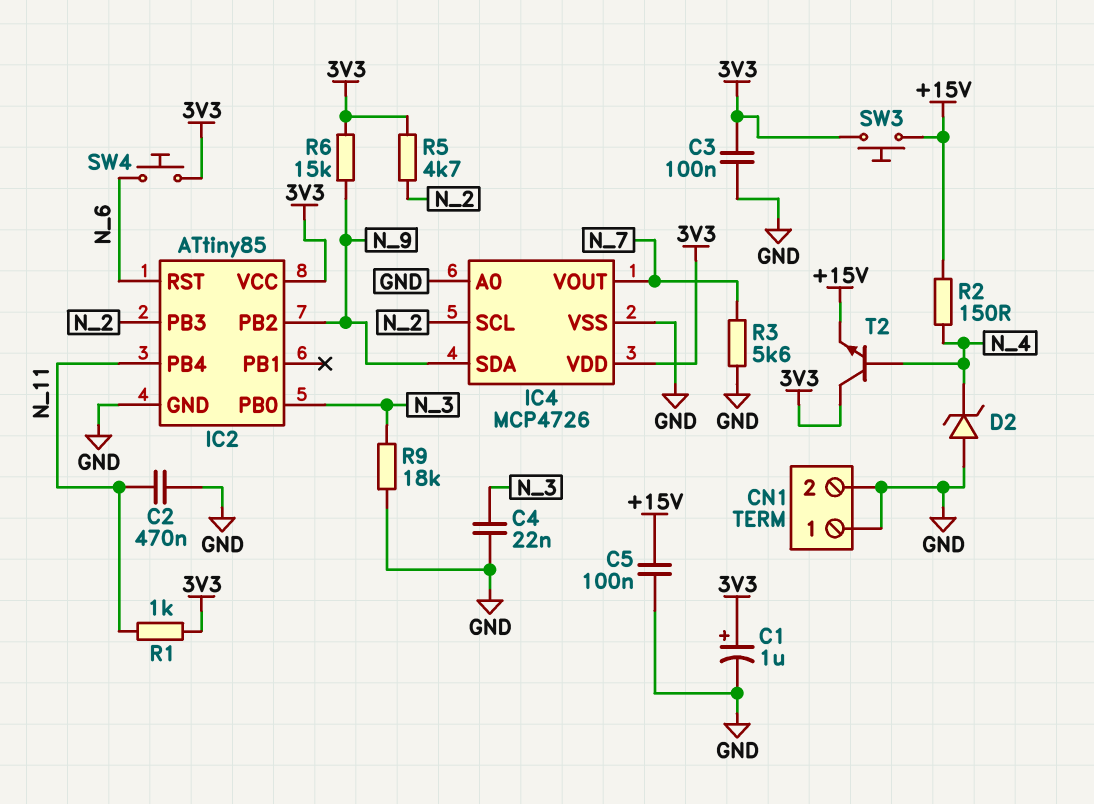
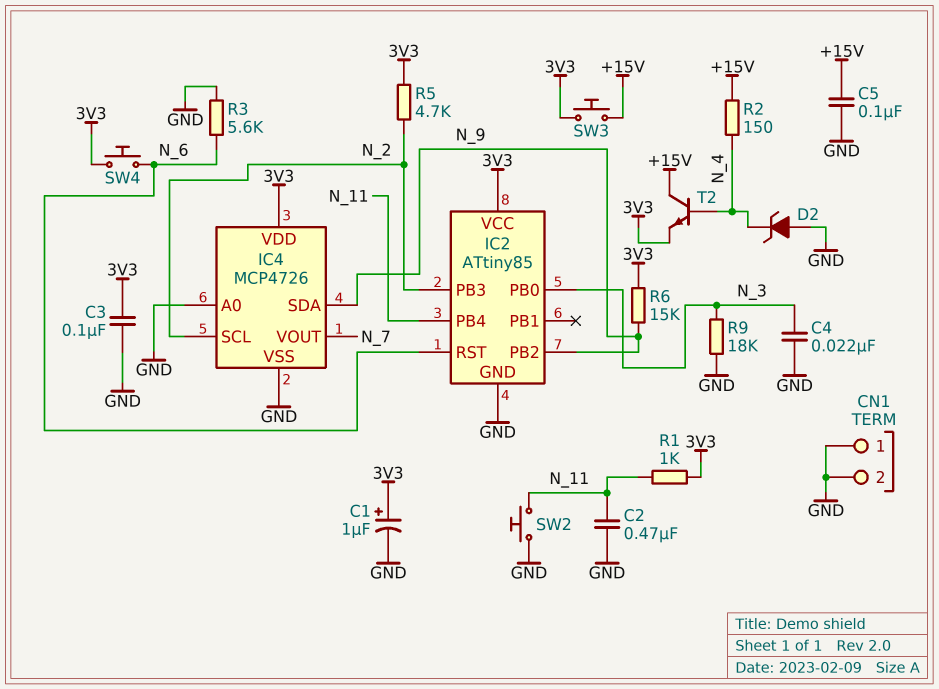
R3: 5.6k (GND, N_7) -> 5.6k (GND, N_6)
SW2: none -> button (GND, N_11)
T2: NPN (B N_4, C 3V3, E +15V) -> NPN (B N_4, C +15V, E 3V3)

